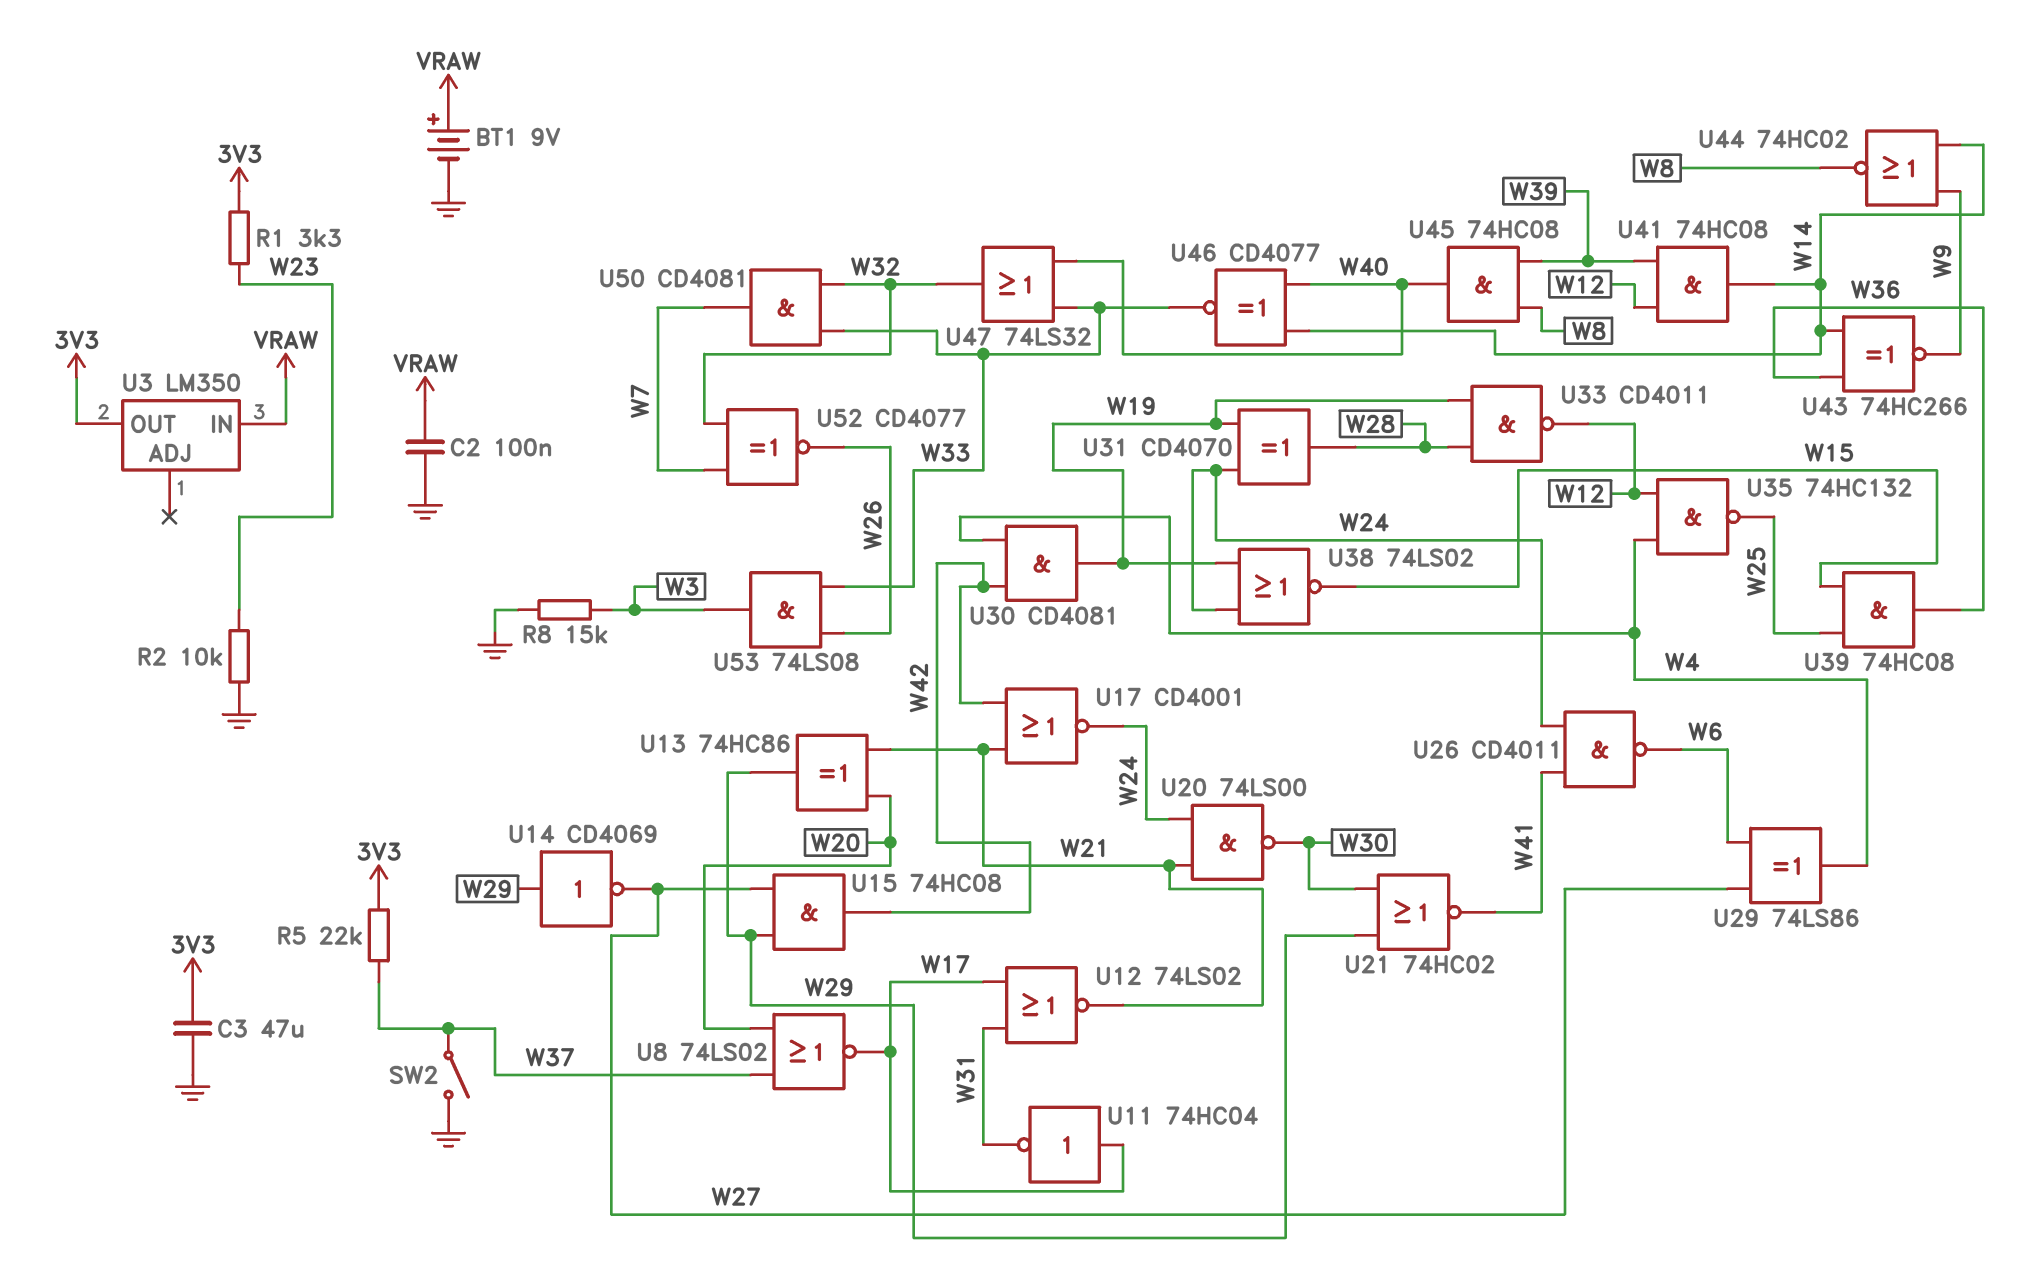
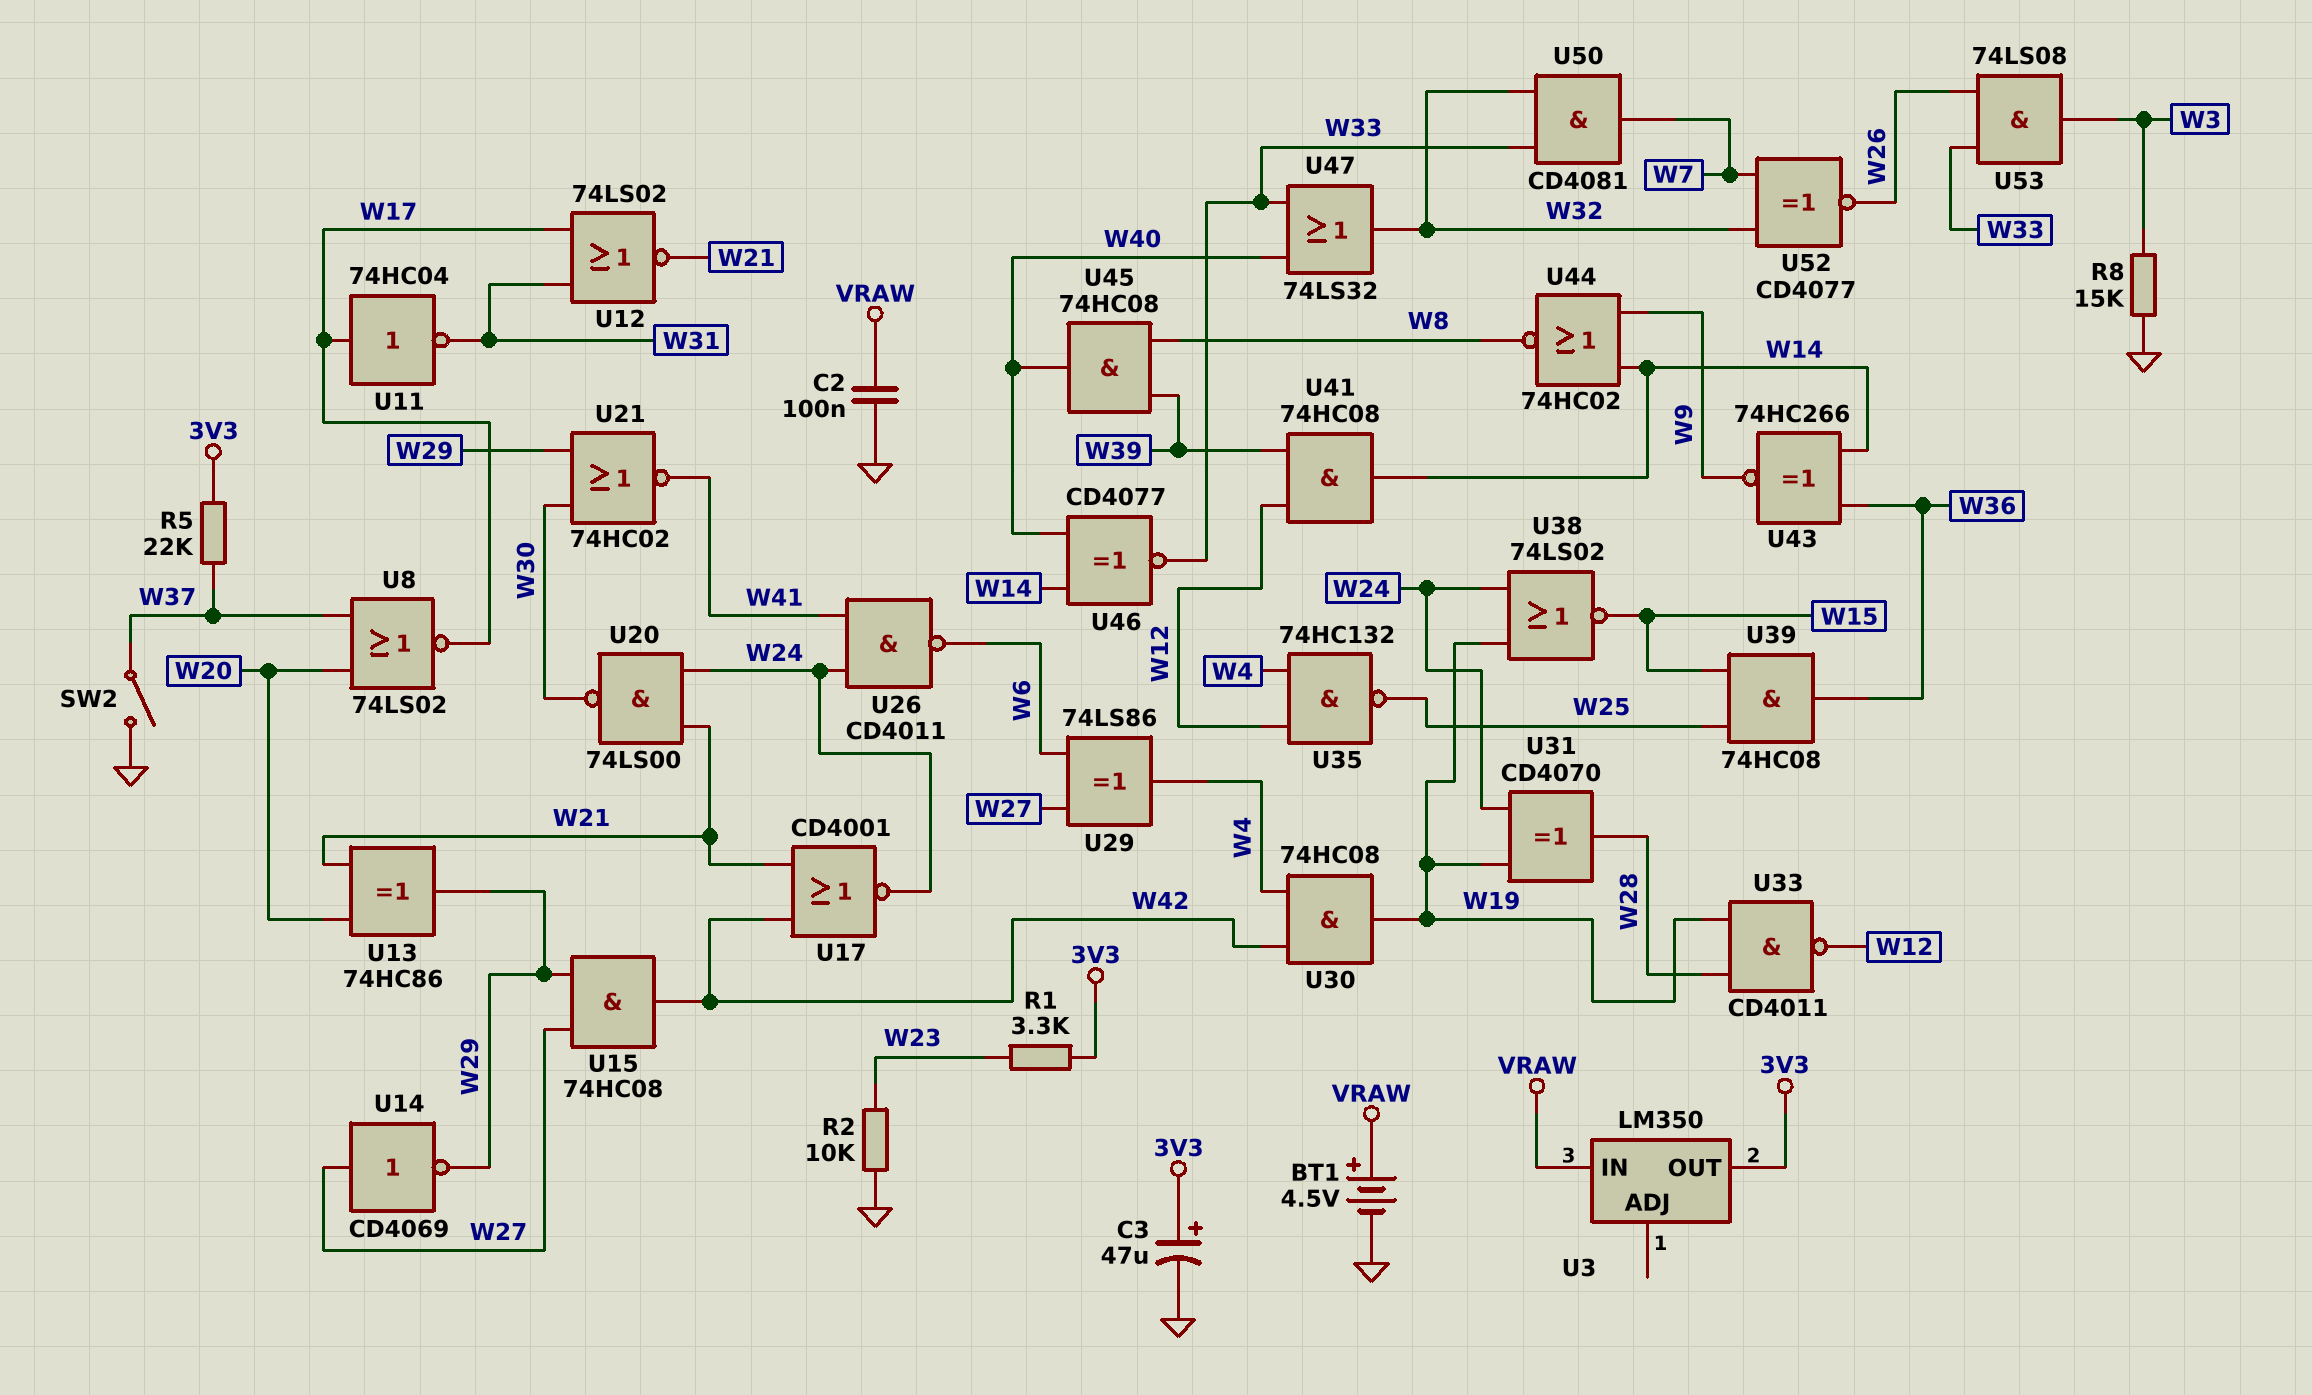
BT1: 9V (plus VRAW, minus GND) -> 4.5V (plus VRAW, minus GND)
C3: 47uF (3V3, GND) -> 47uF (plus 3V3, minus GND)
U14: NOT CD4069 (in W29, out W27) -> NOT CD4069 (in W27, out W29)
U30: AND CD4081 (in W4, in W42, out W19) -> AND 74HC08 (in W4, in W42, out W19)

